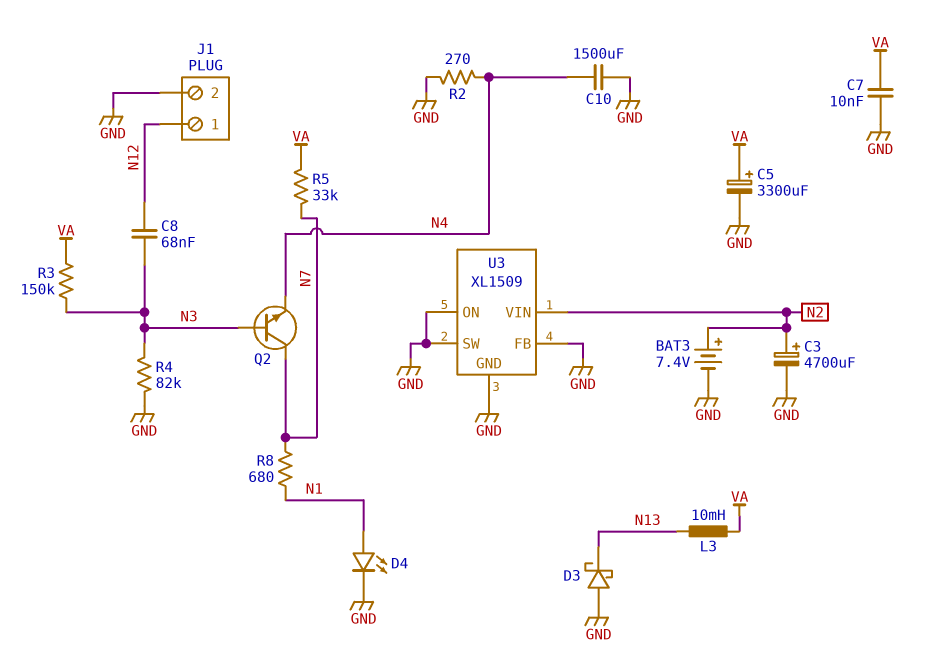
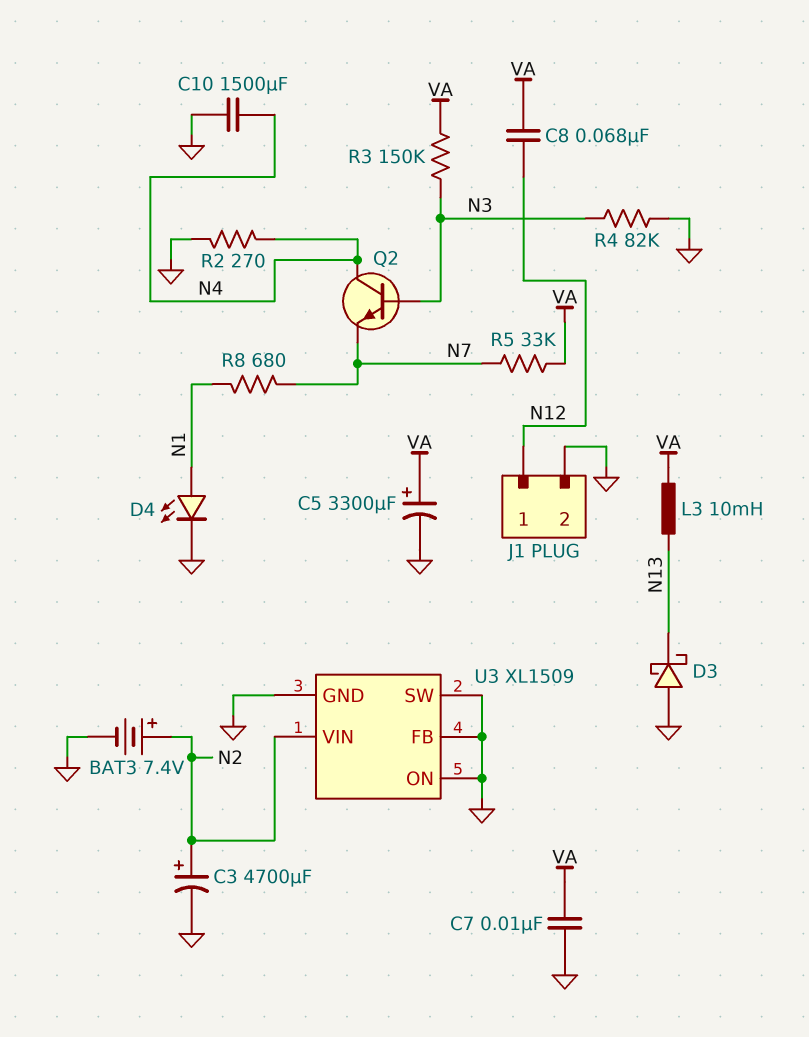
C8: 68nF (N3, N12) -> 68nF (N12, VA)
Q2: NPN (B N3, C N7, E N4) -> NPN (B N3, C N4, E N7)

